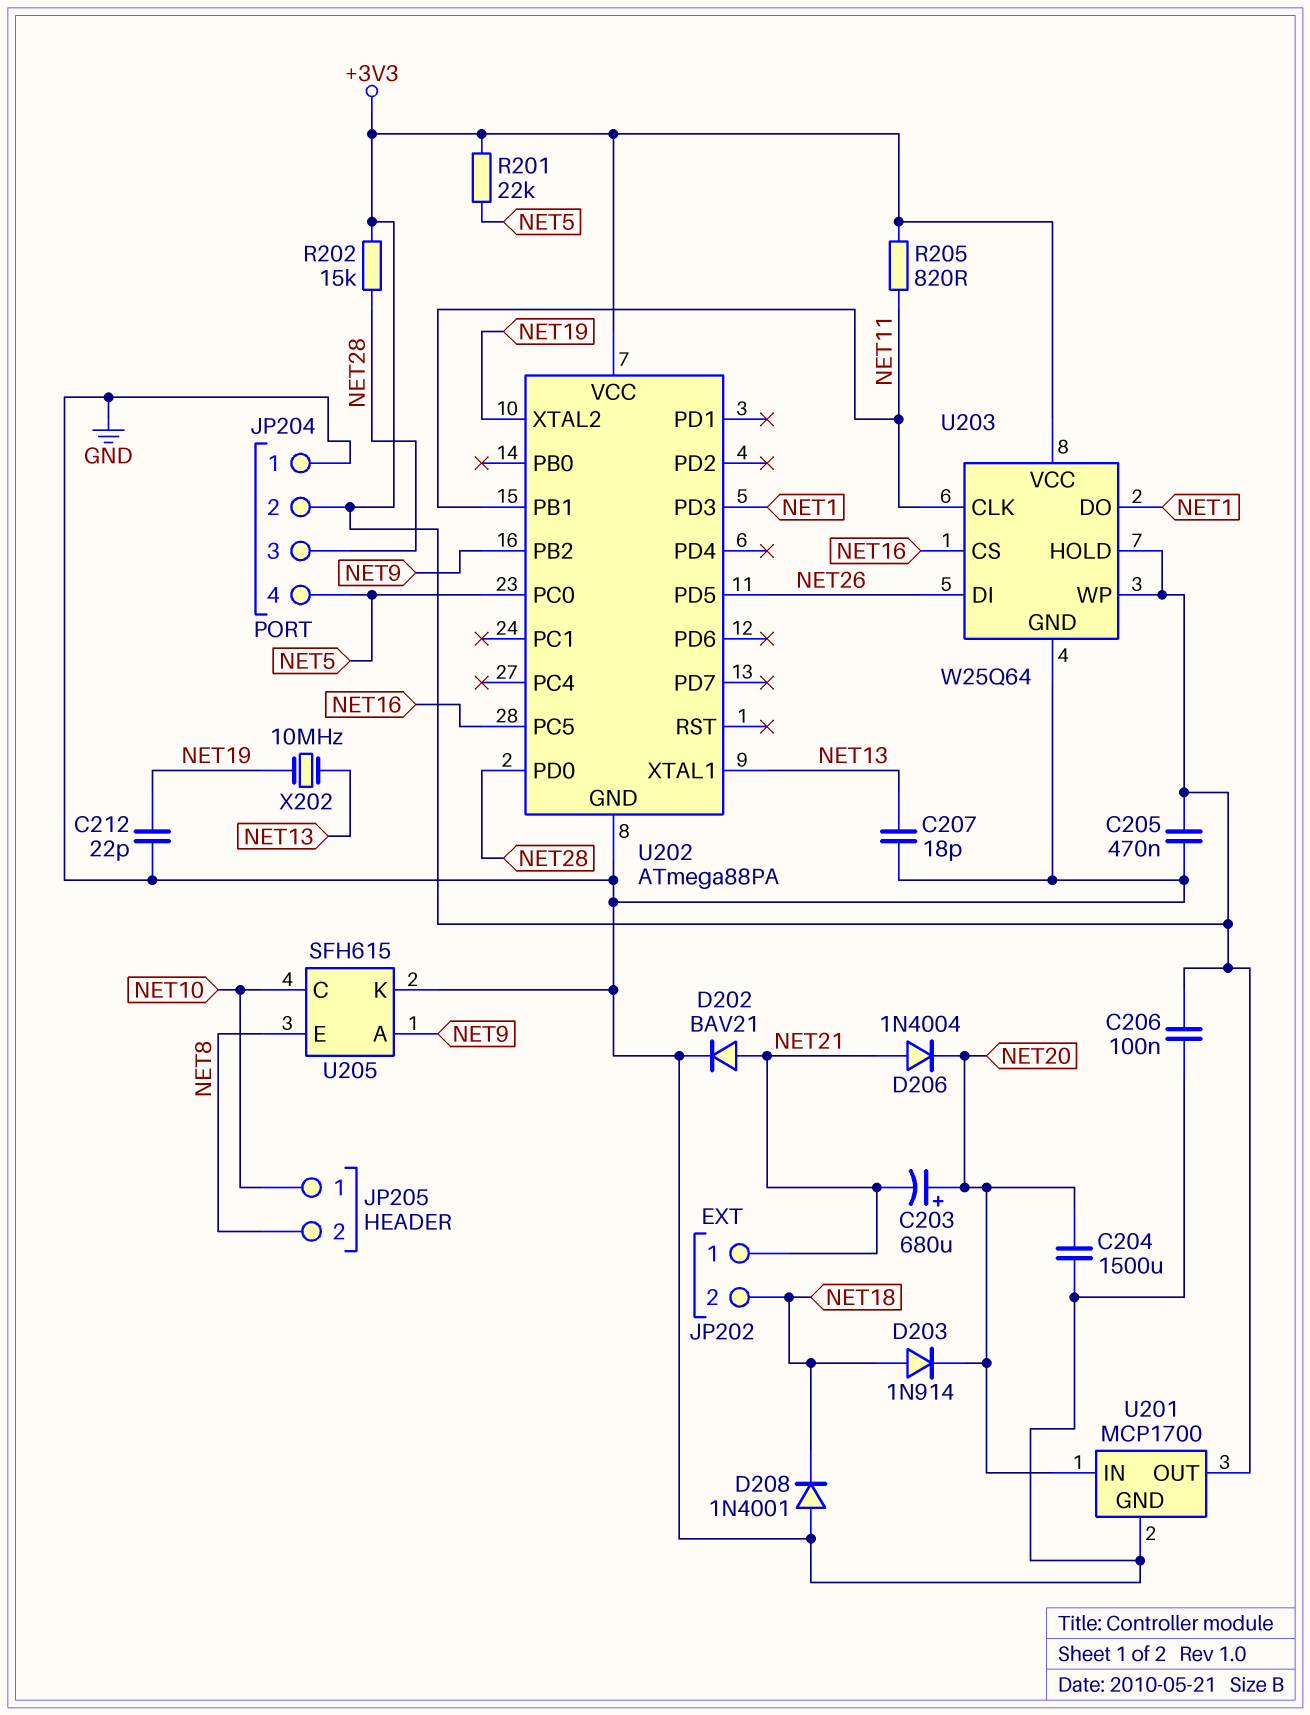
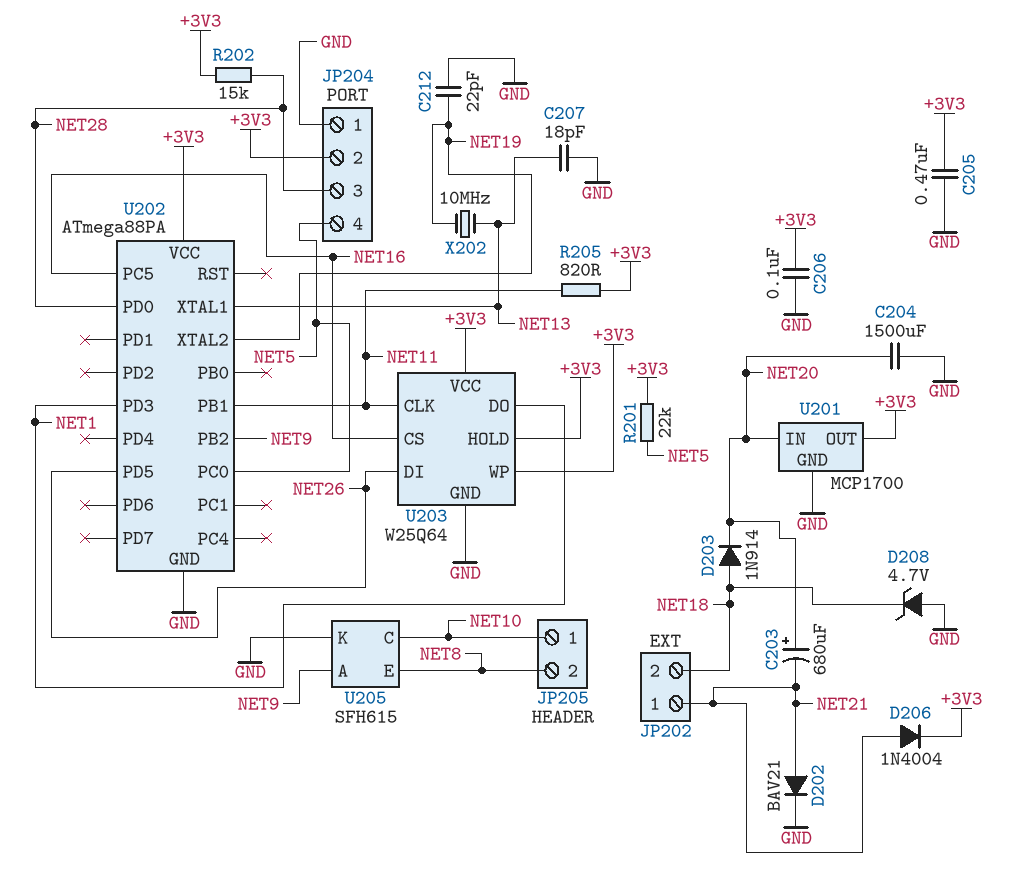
D206: diode 1N4004 (A NET21, K NET20) -> diode 1N4004 (A NET21, K +3V3)
D208: diode 1N4001 (A GND, K NET18) -> zener 4.7V (A GND, K NET18)

